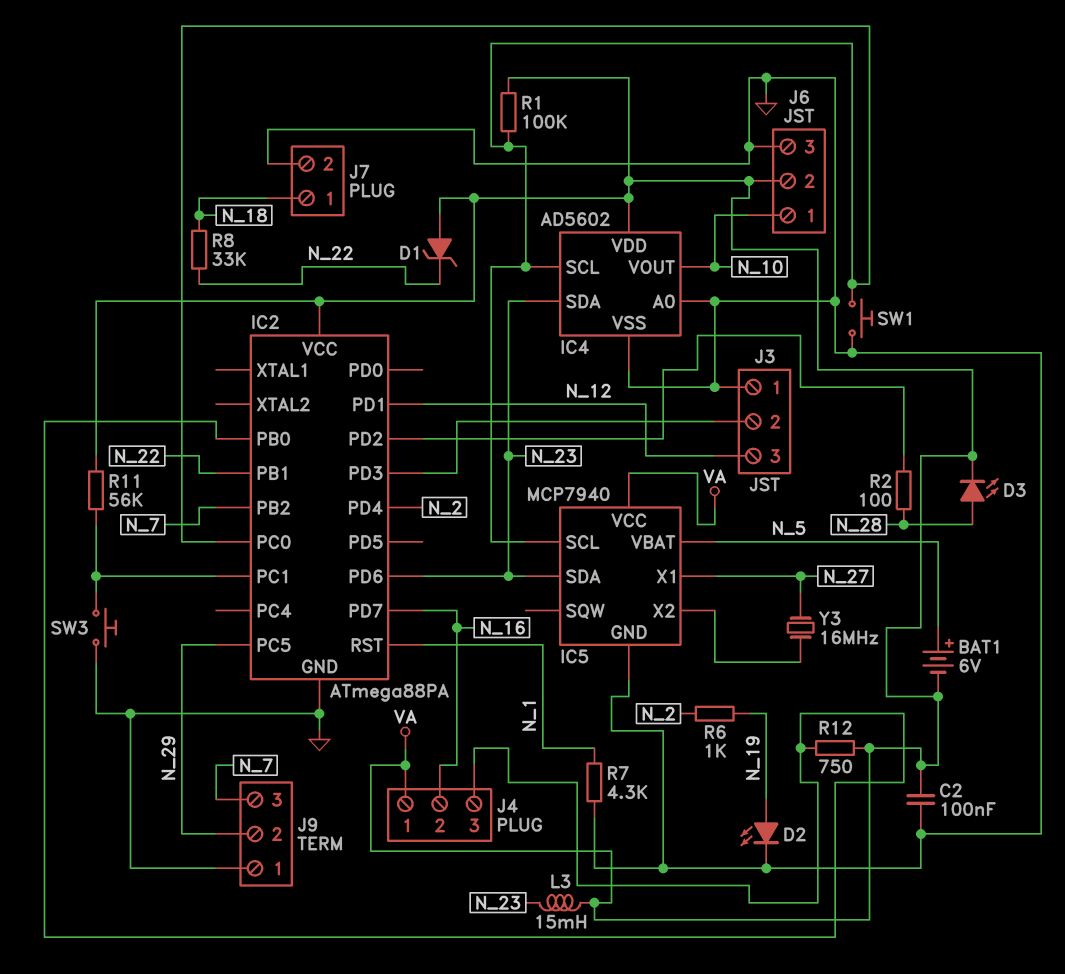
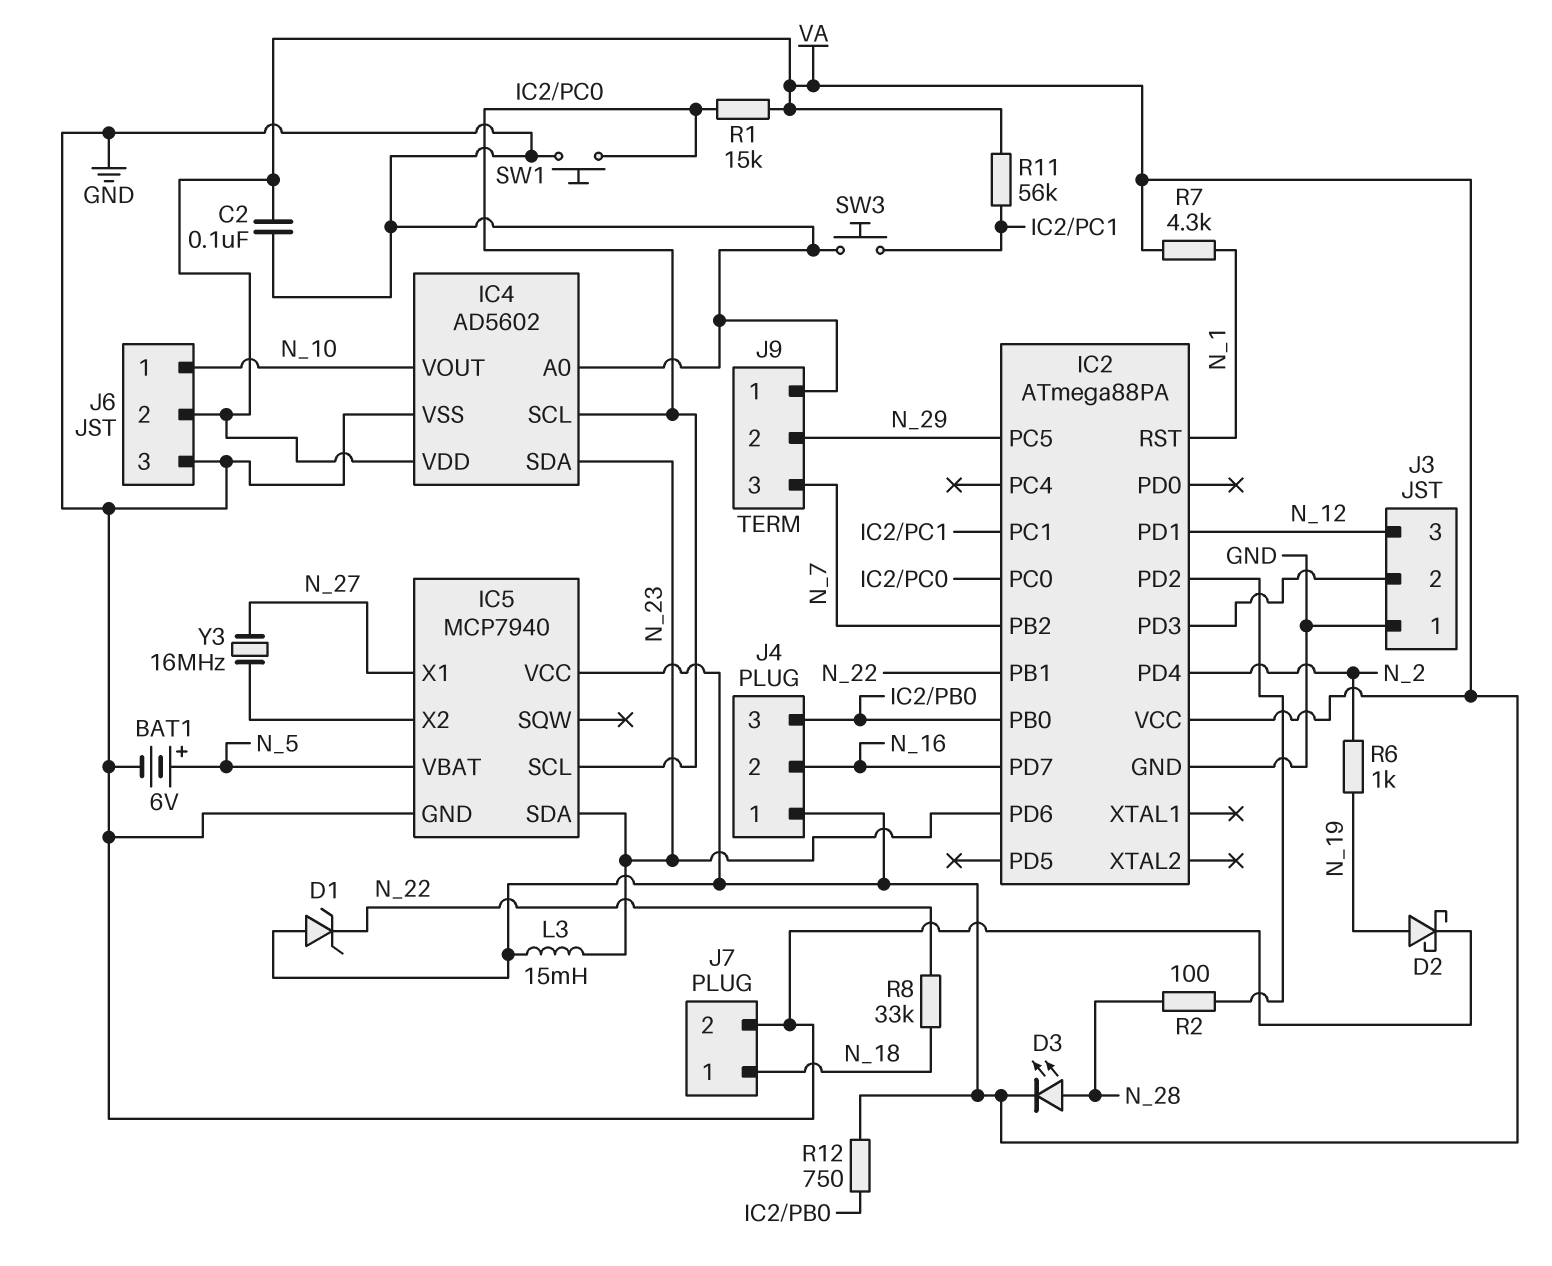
BAT1: 6V (plus N_5, minus VA) -> 6V (plus N_5, minus GND)
D2: LED (A N_19, K GND) -> schottky (A N_19, K GND)
R1: 100k (IC2/PC0, VA) -> 15k (IC2/PC0, VA)
R7: 4.3k (GND, N_1) -> 4.3k (N_1, VA)

